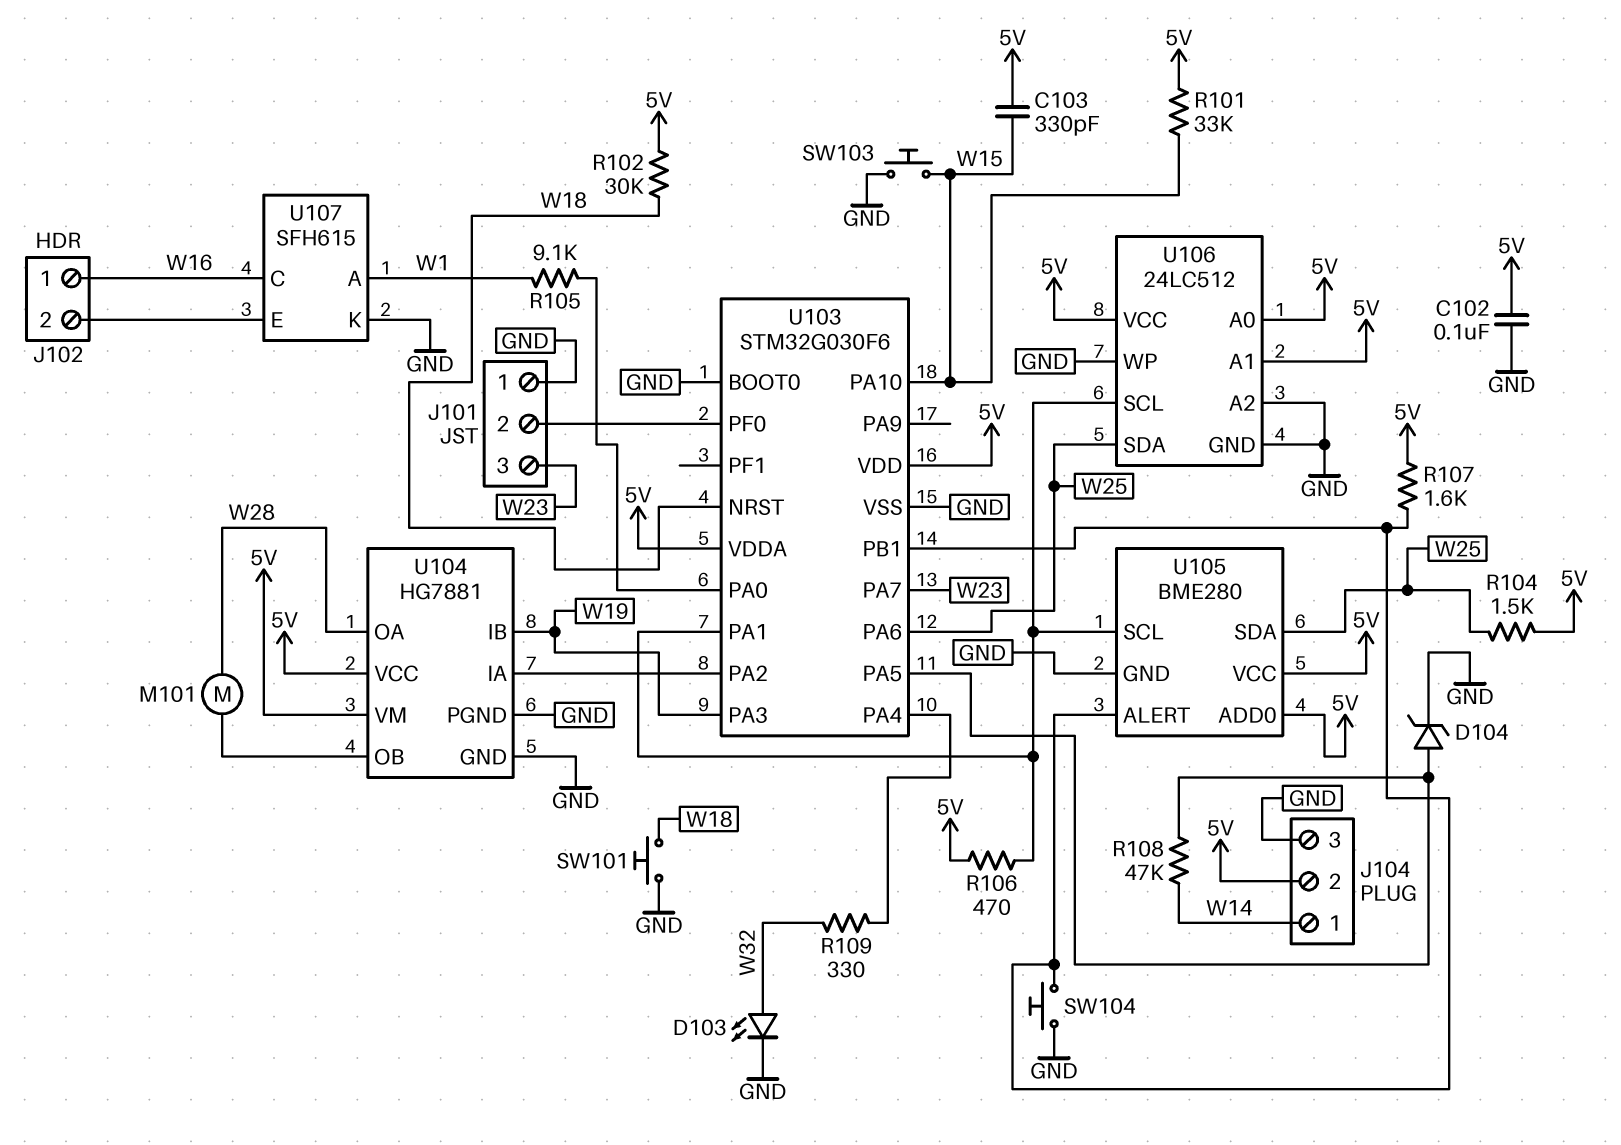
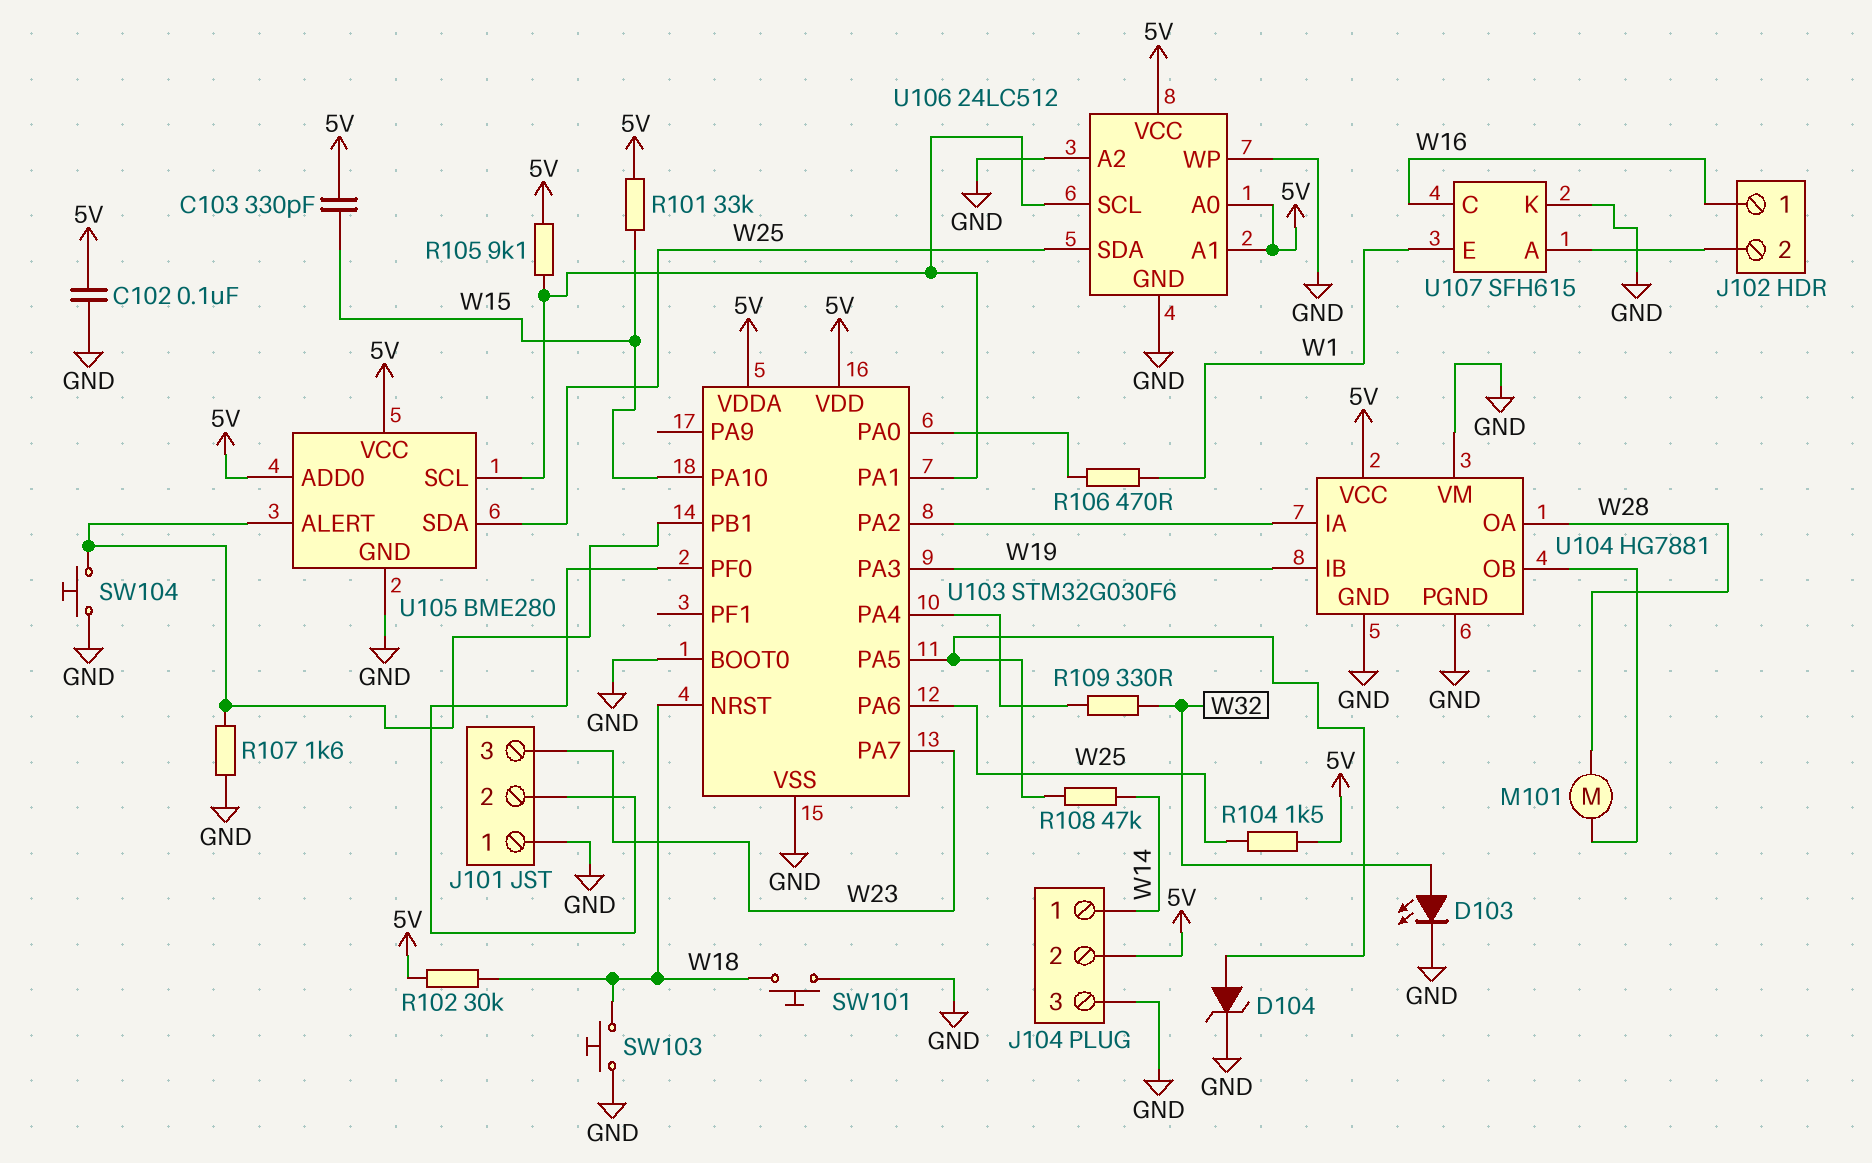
R105: 9.1k (U103/PA0, W1) -> 9.1k (5V, U103/PA1)
R106: 470 (5V, U103/PA1) -> 470 (U103/PA0, W1)
R107: 1.6k (5V, U103/PB1) -> 1.6k (GND, U103/PB1)
SW103: button (GND, W15) -> button (GND, W18)
U104 pin VM: 5V -> GND
U107 pin A: W1 -> J102/2
U107 pin E: J102/2 -> W1

